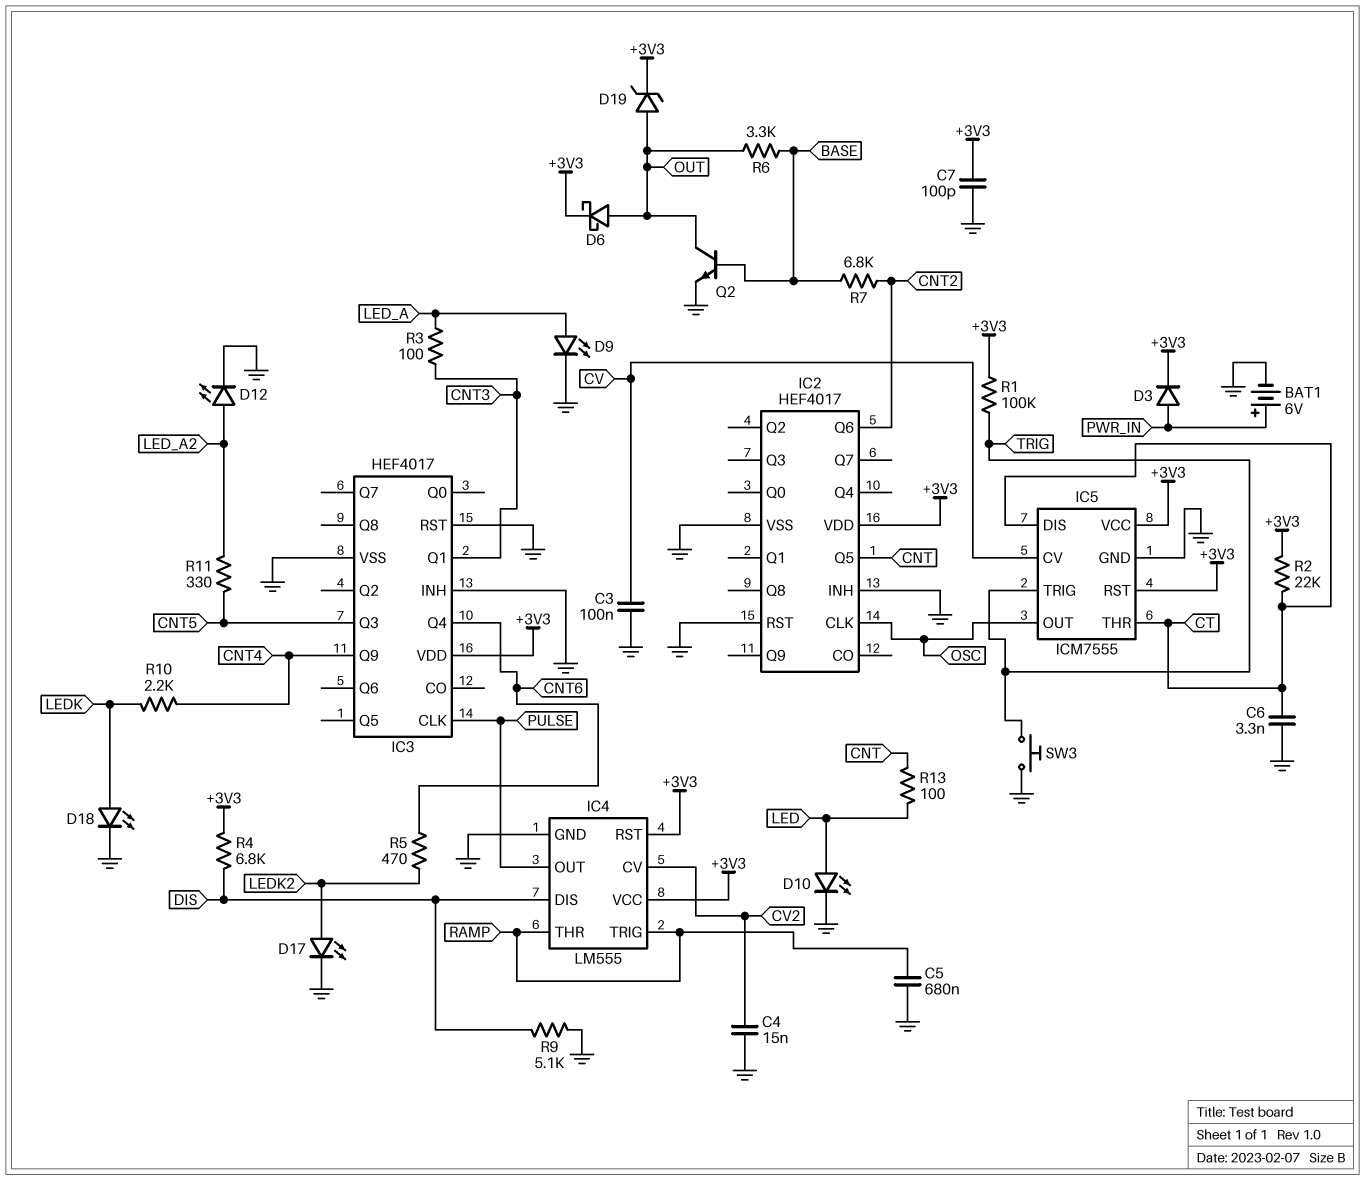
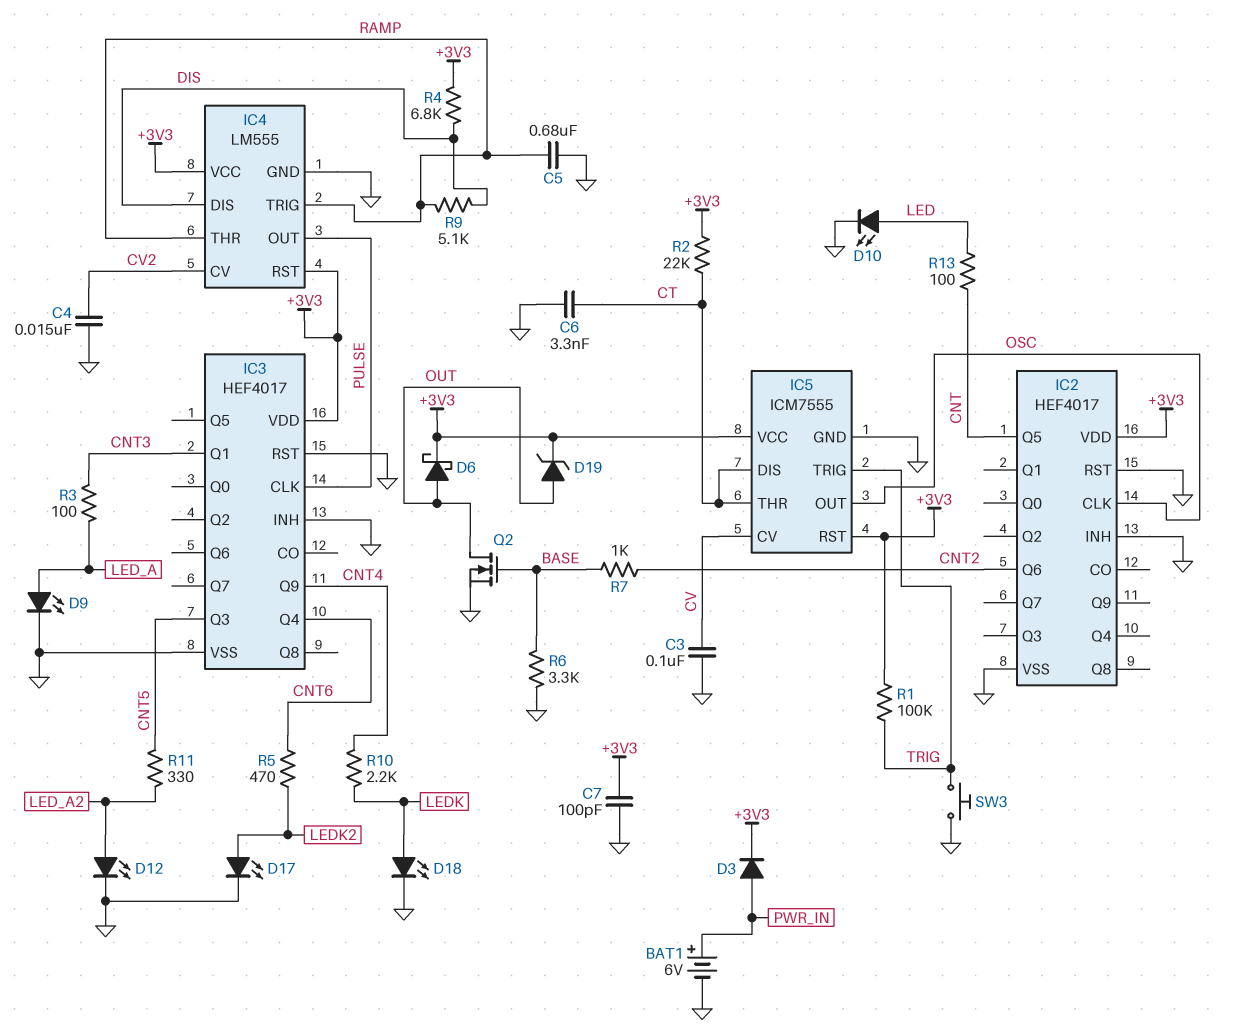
Q2: NPN (B BASE, C OUT, E GND) -> NMOS (G BASE, D OUT, S GND)
R6: 3.3k (BASE, OUT) -> 3.3k (BASE, GND)
R7: 6.8k (BASE, CNT2) -> 1k (BASE, CNT2)
R9: 5.1k (DIS, GND) -> 5.1k (DIS, RAMP)

